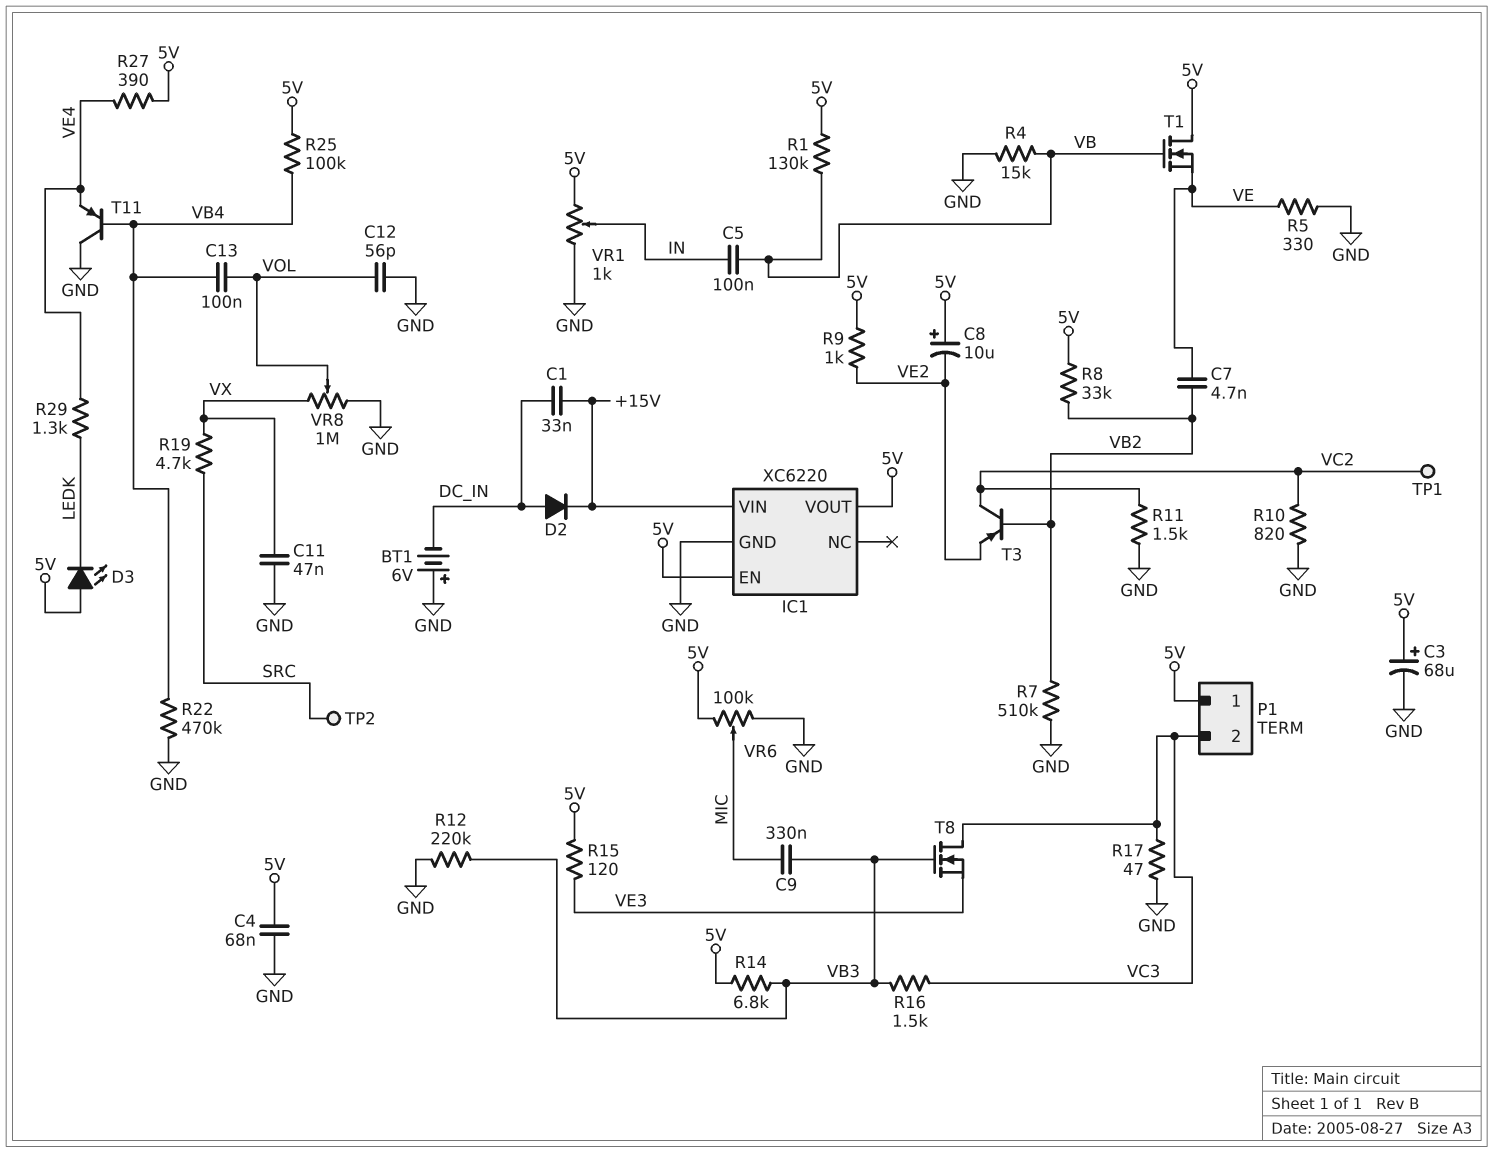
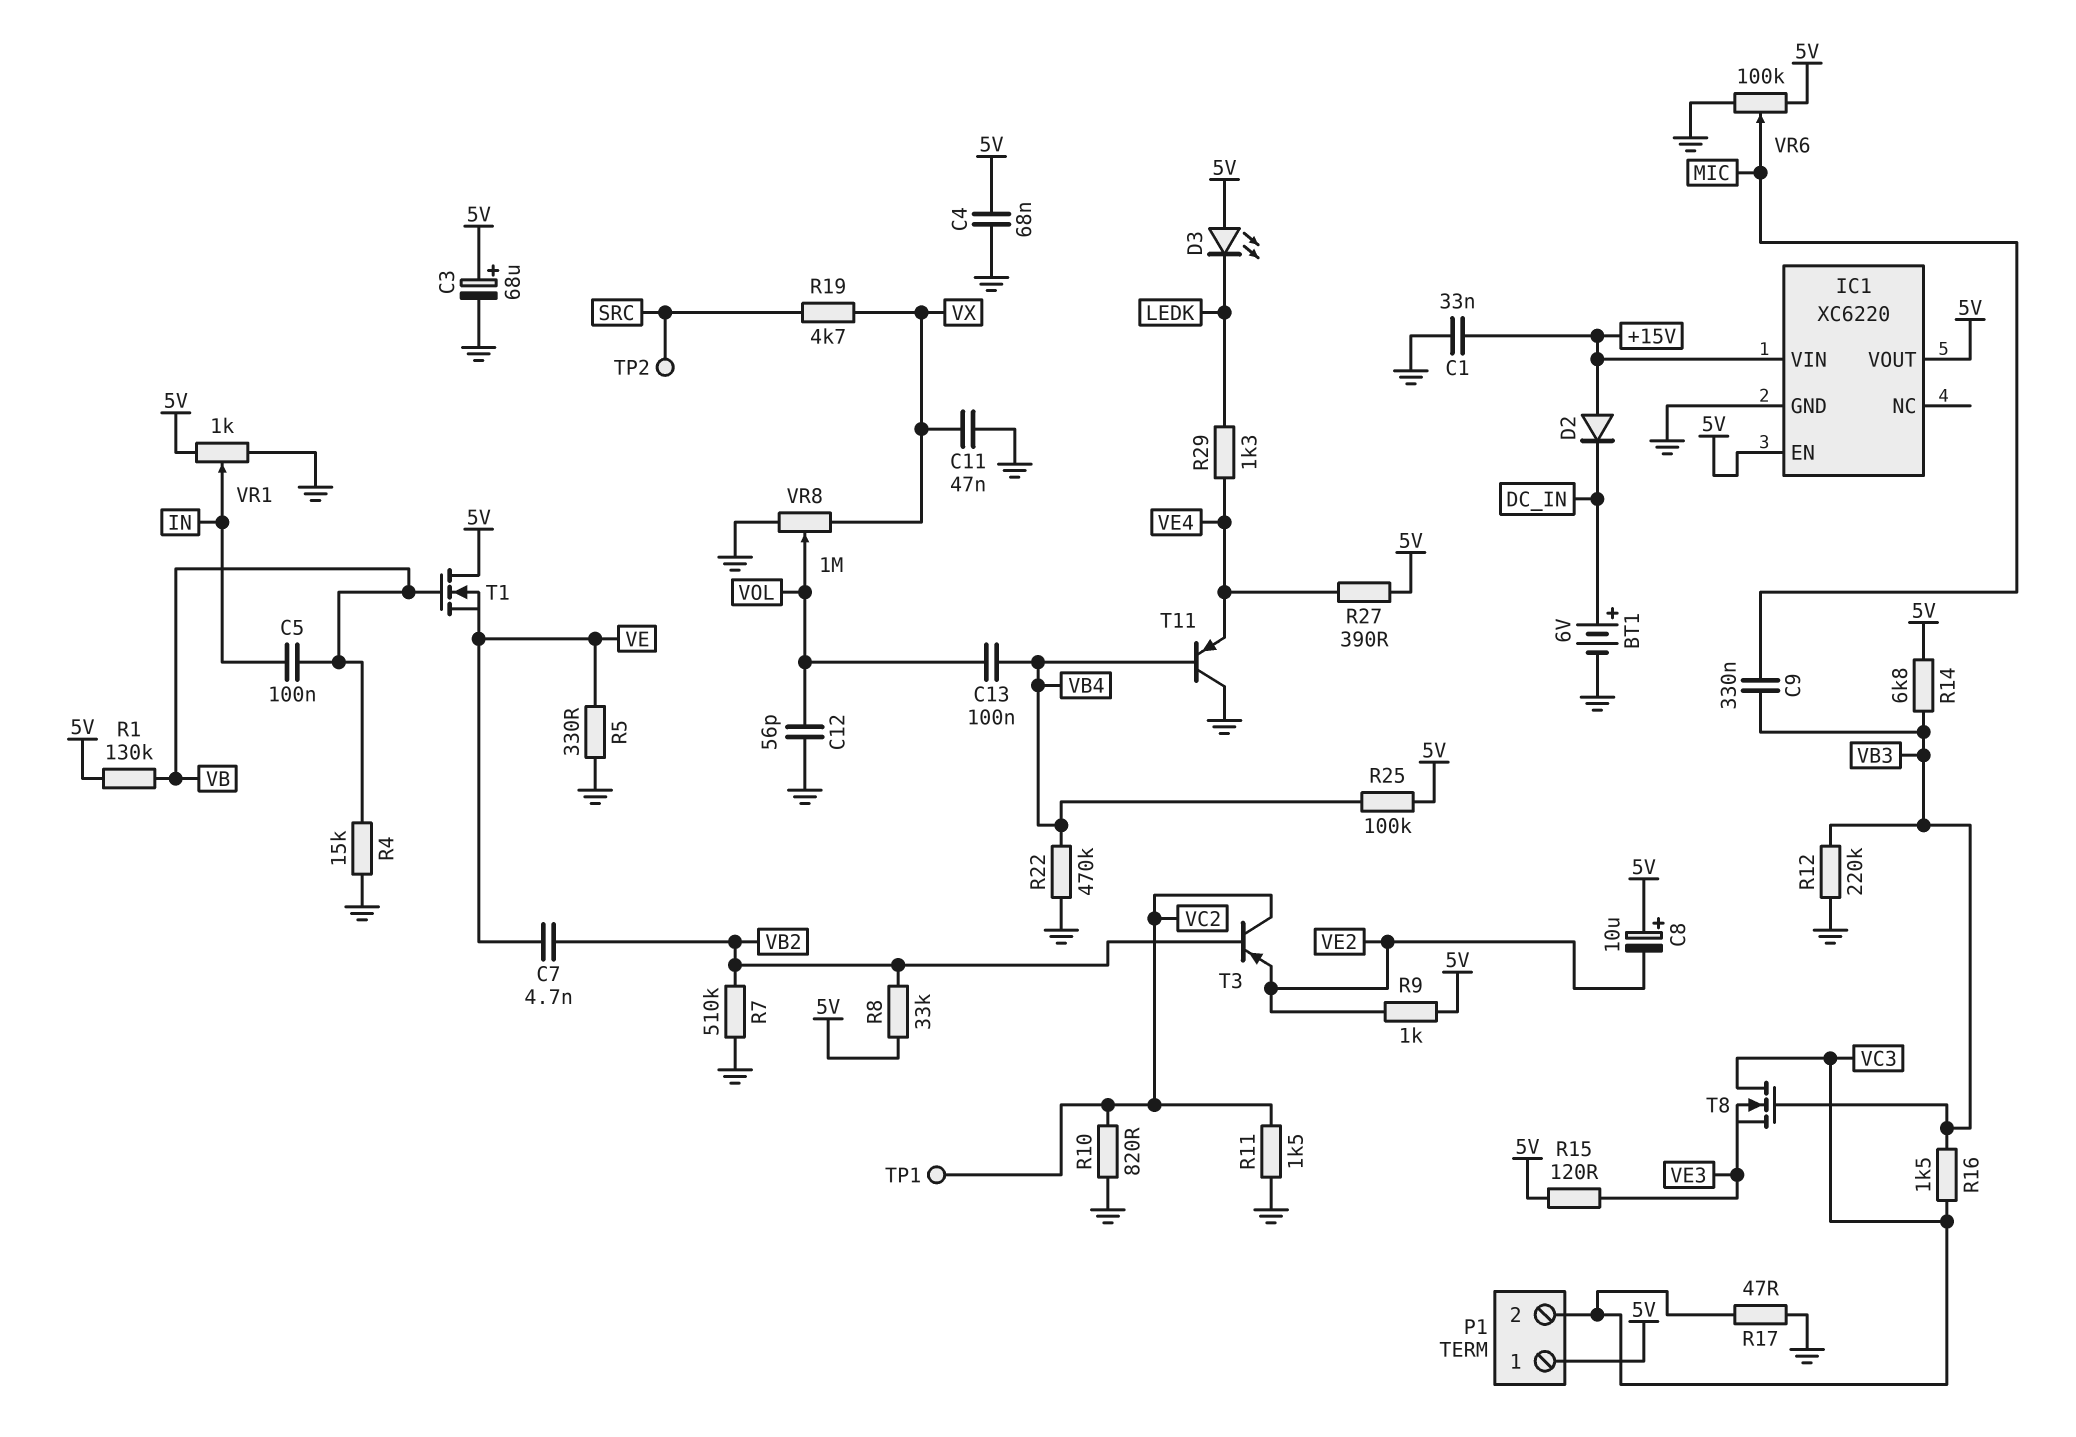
BT1: 6V (plus GND, minus DC_IN) -> 6V (plus DC_IN, minus GND)
C1: 33nF (+15V, DC_IN) -> 33nF (+15V, GND)
D2: diode (A DC_IN, K +15V) -> diode (A +15V, K DC_IN)

